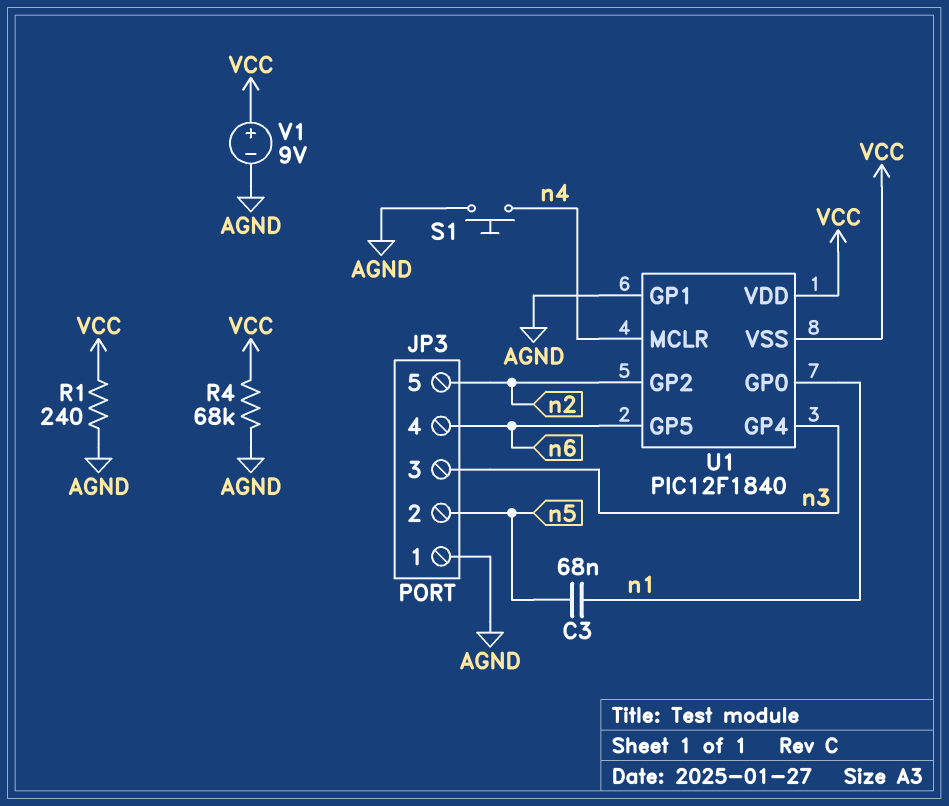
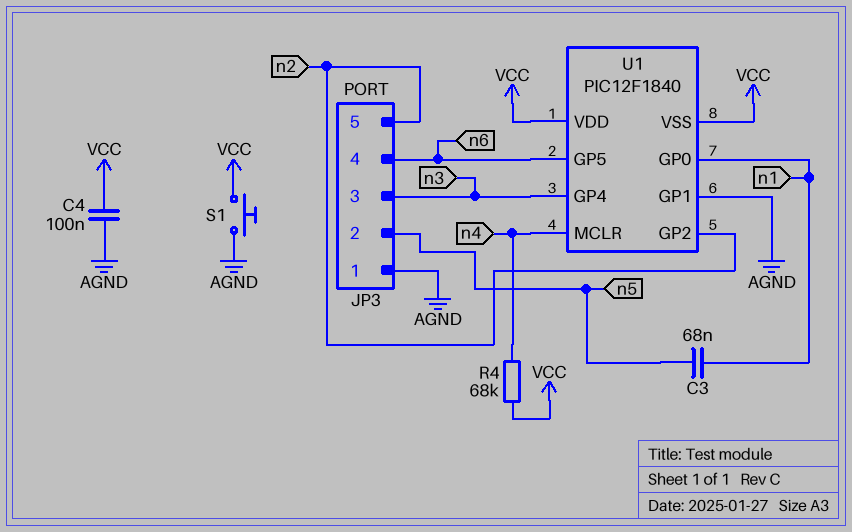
C4: none -> 100nF (AGND, VCC)
R1: 240 (AGND, VCC) -> none
R4: 68k (AGND, VCC) -> 68k (VCC, n4)
S1: button (AGND, n4) -> button (AGND, VCC)
V1: 9V (plus VCC, minus AGND) -> none

